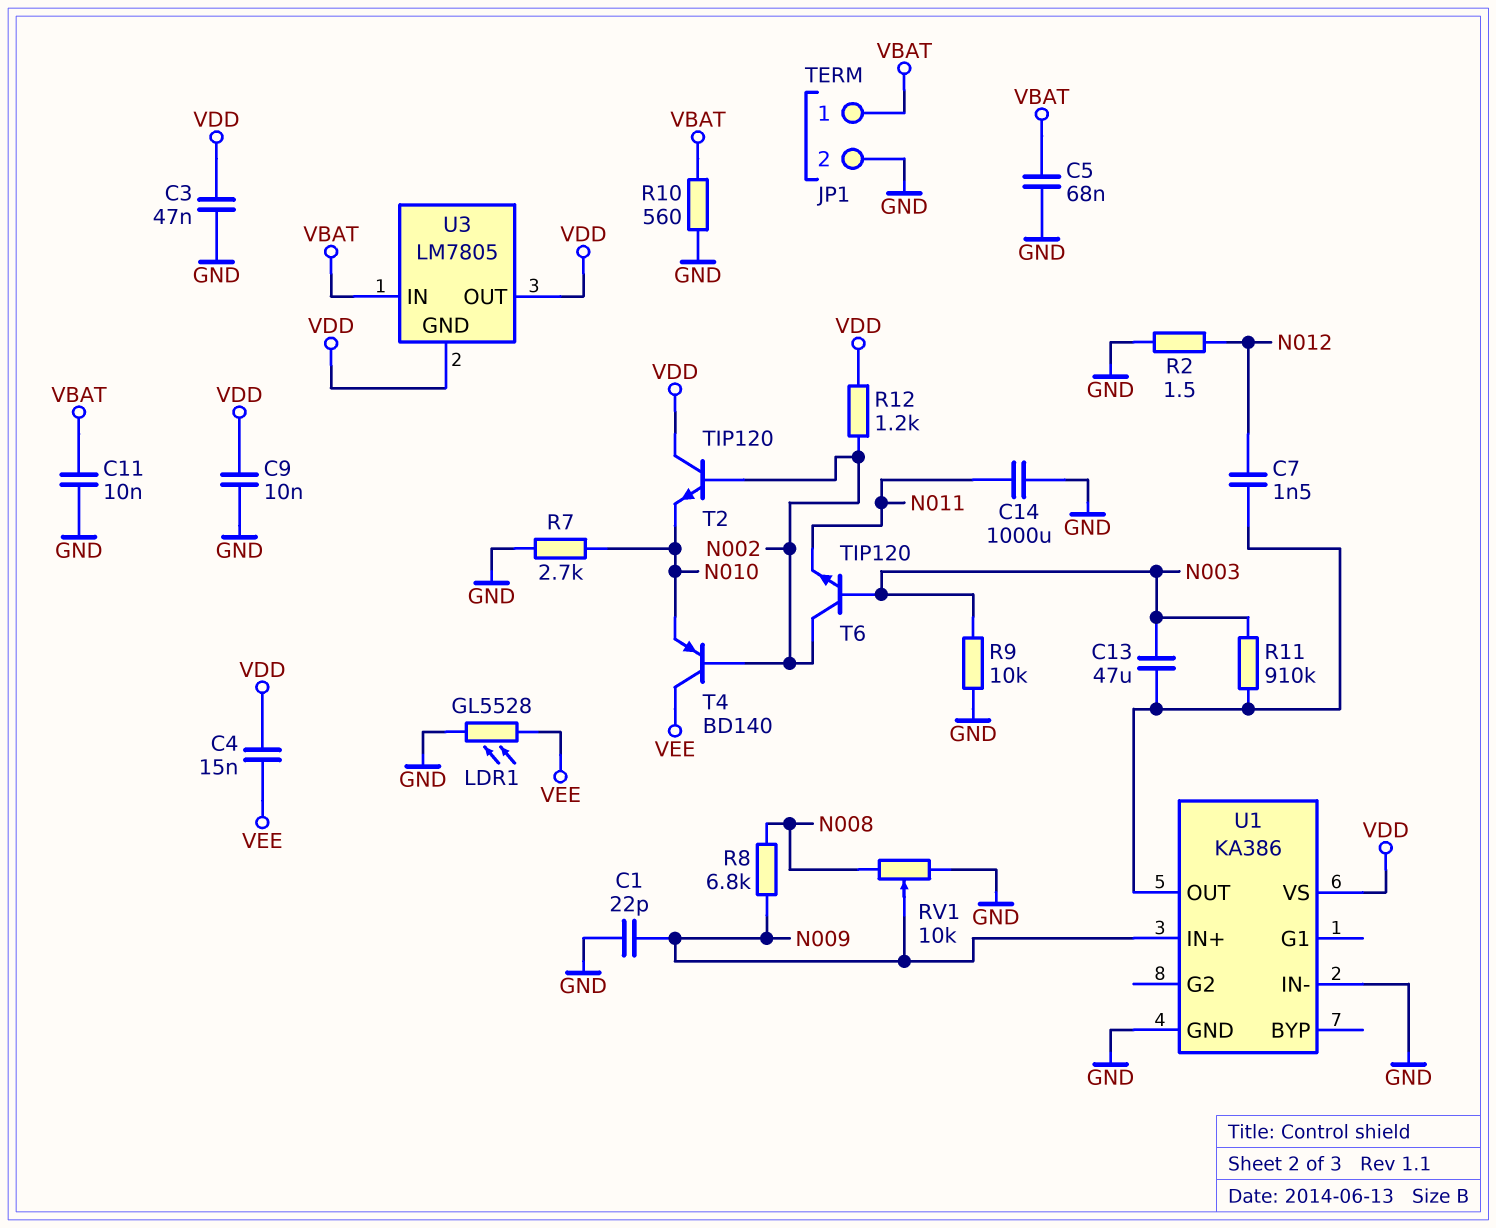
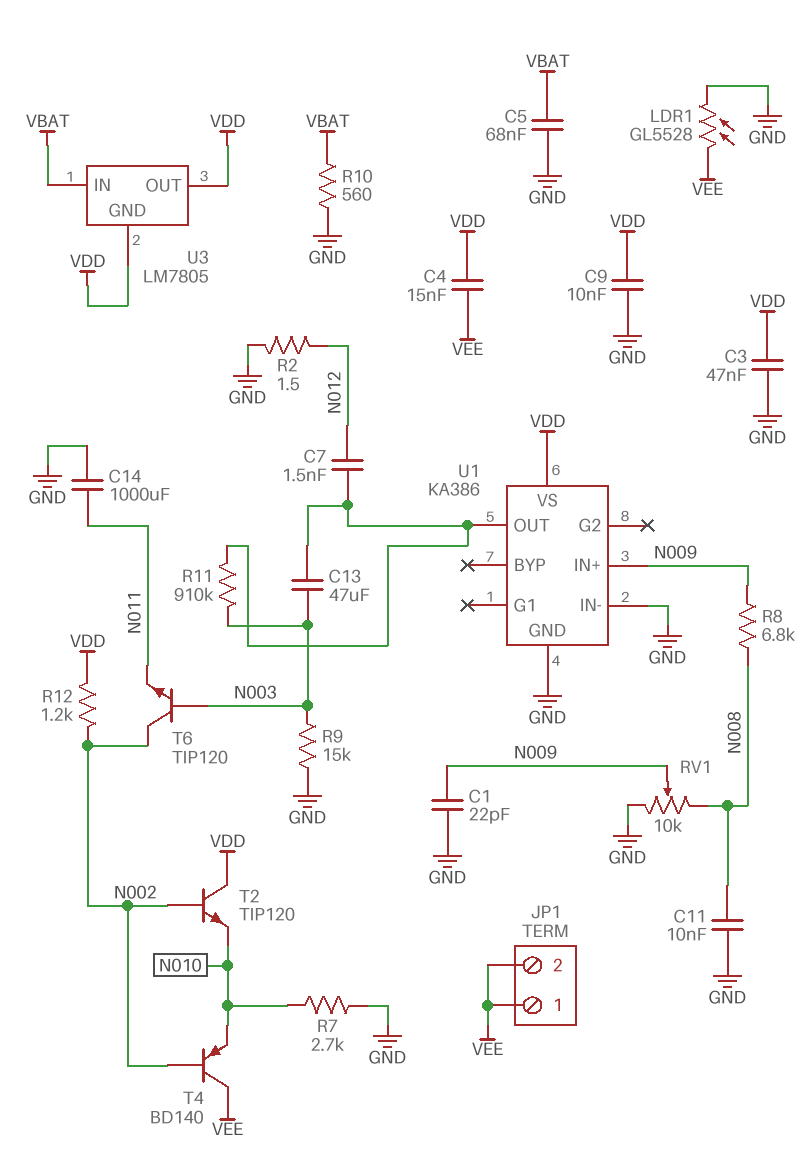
C11: 10nF (GND, VBAT) -> 10nF (GND, N008)
JP1 pin 1: VBAT -> VEE
JP1 pin 2: GND -> VEE
R9: 10k (GND, N003) -> 15k (GND, N003)

